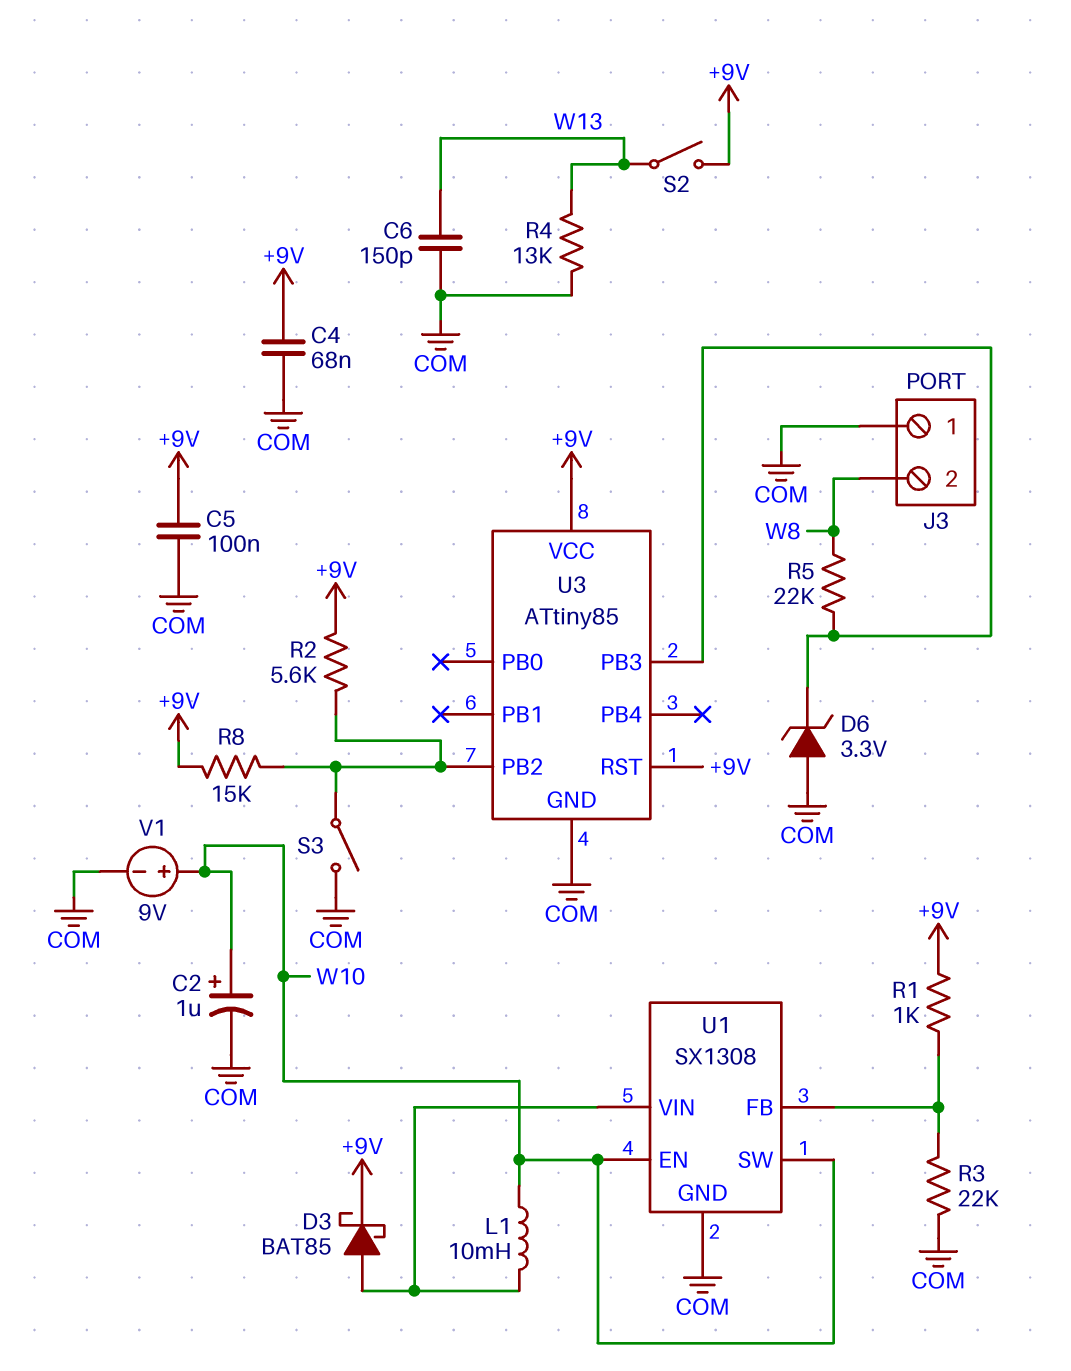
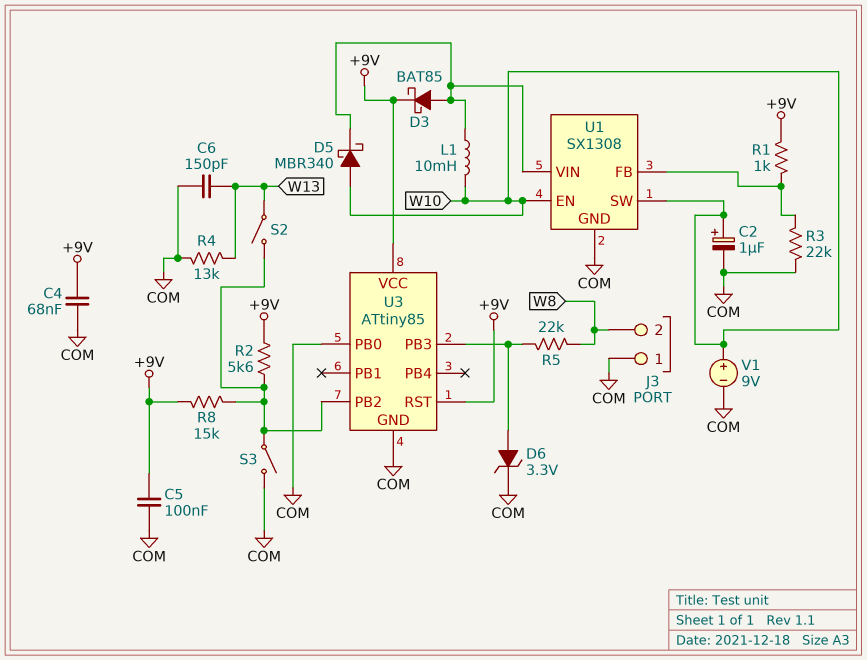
D5: none -> schottky MBR340 (A W10, K U1/VIN)
D6: zener 3.3V (A COM, K U3/PB3) -> zener 3.3V (A U3/PB3, K COM)
S2: switch (+9V, W13) -> switch (U3/PB2, W13)
U3 pin PB0: none -> COM

